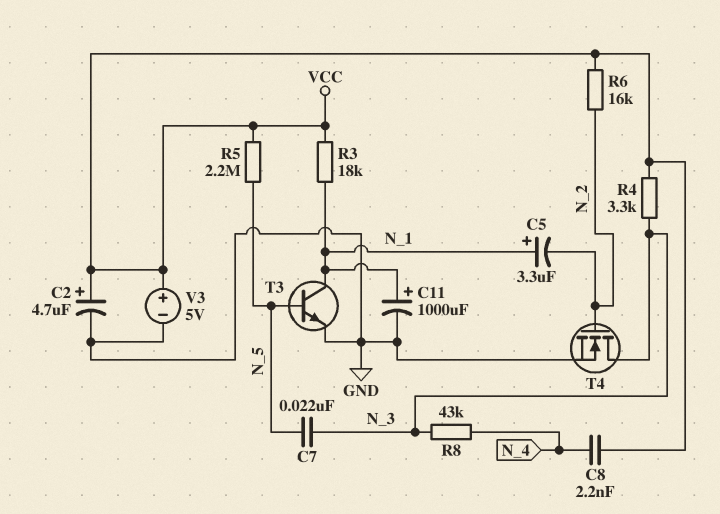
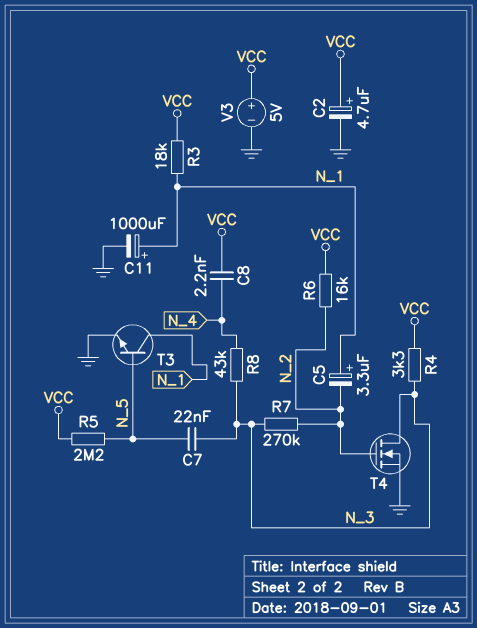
R7: none -> 270k (N_2, N_3)

